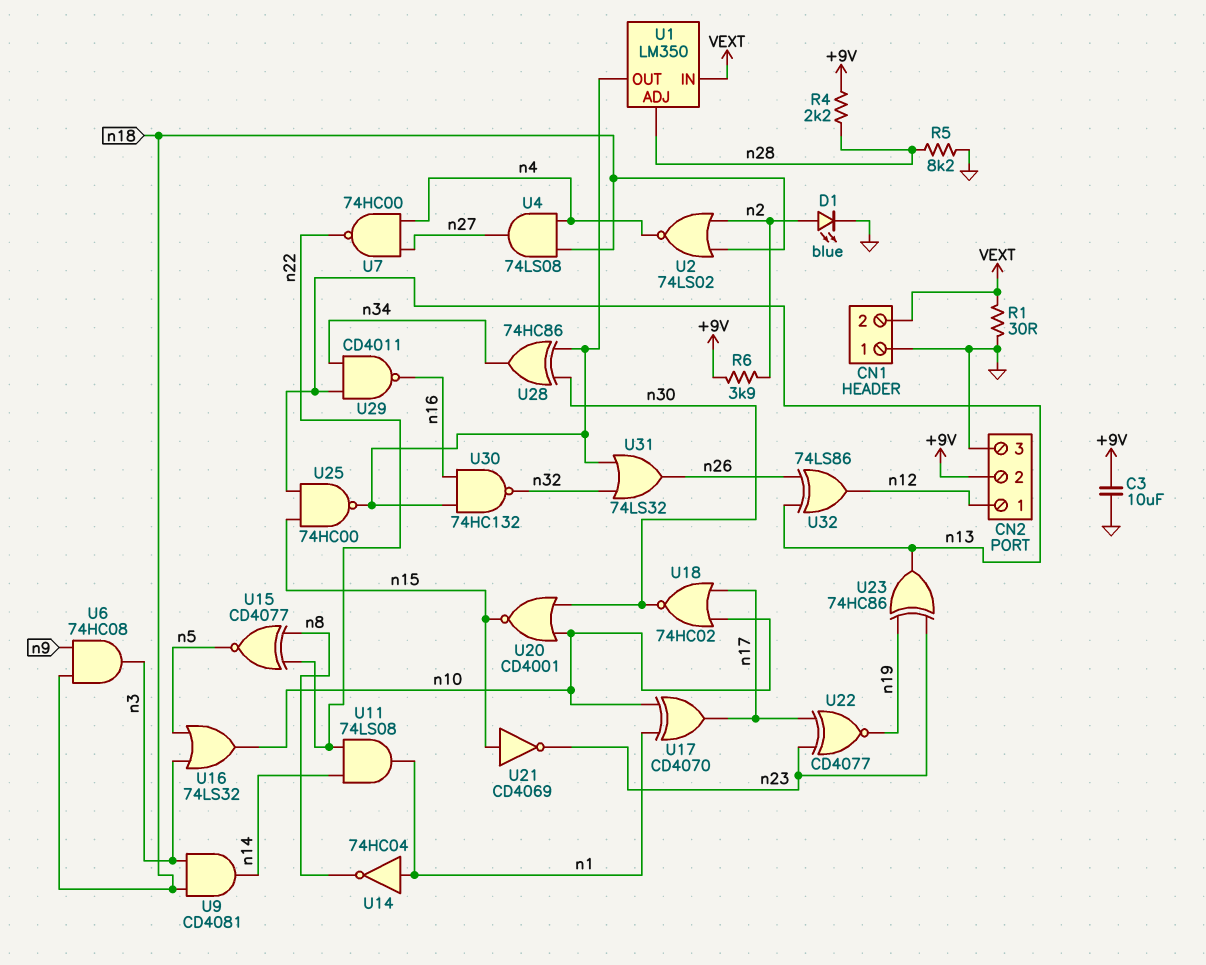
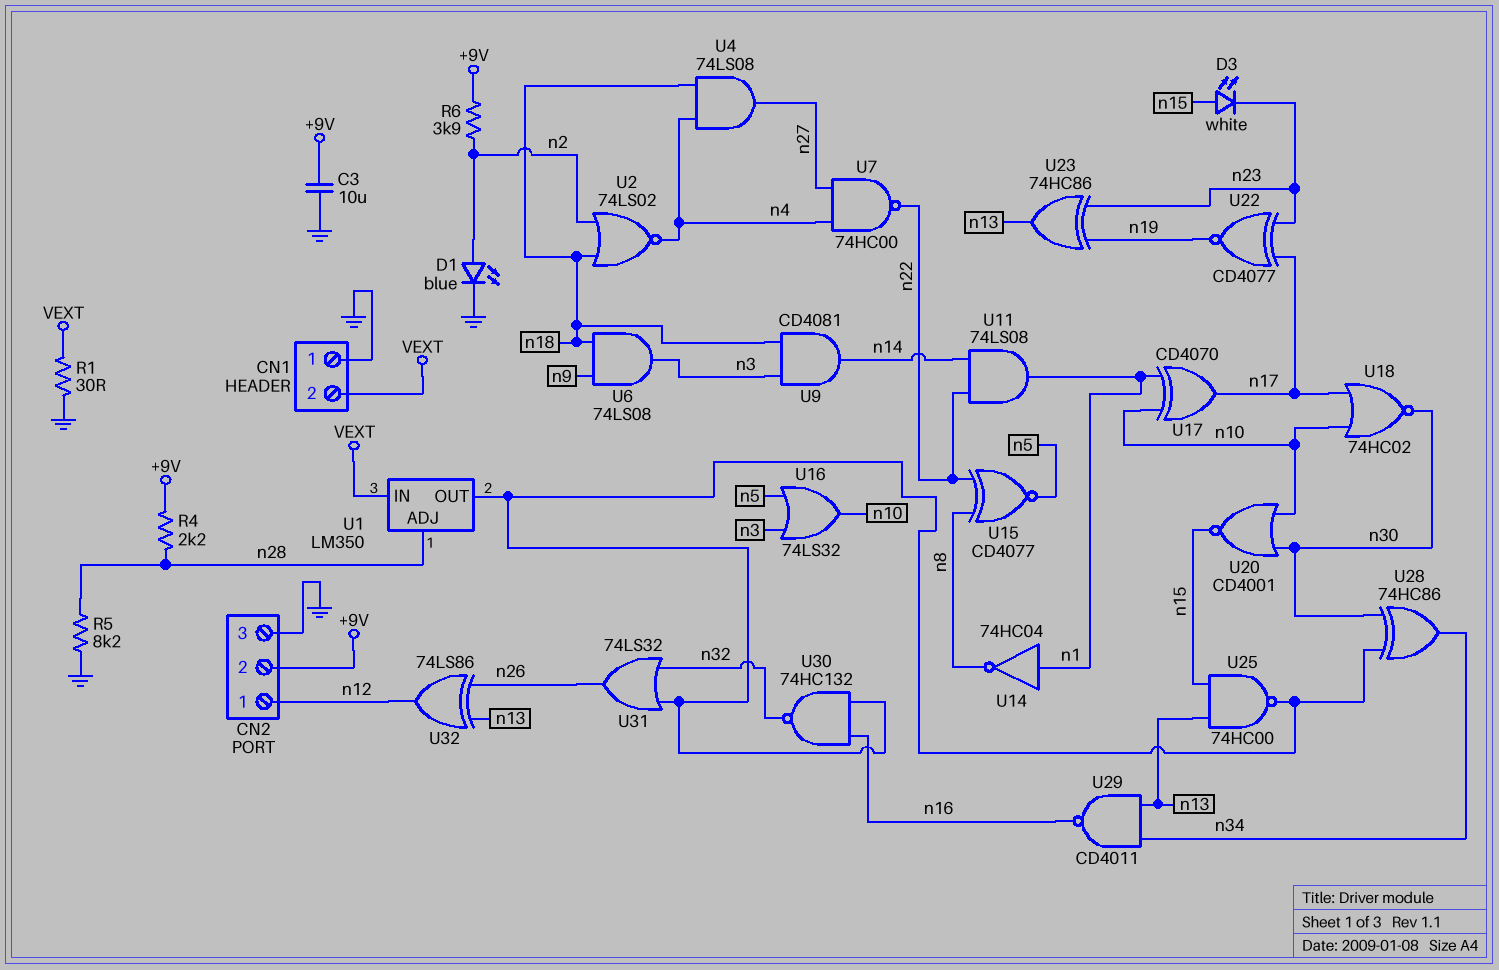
D3: none -> LED white (A n15, K n23)
U6: AND 74HC08 (in n9, in n18, out n3) -> AND 74LS08 (in n9, in n18, out n3)
U21: NOT CD4069 (in n15, out n23) -> none

